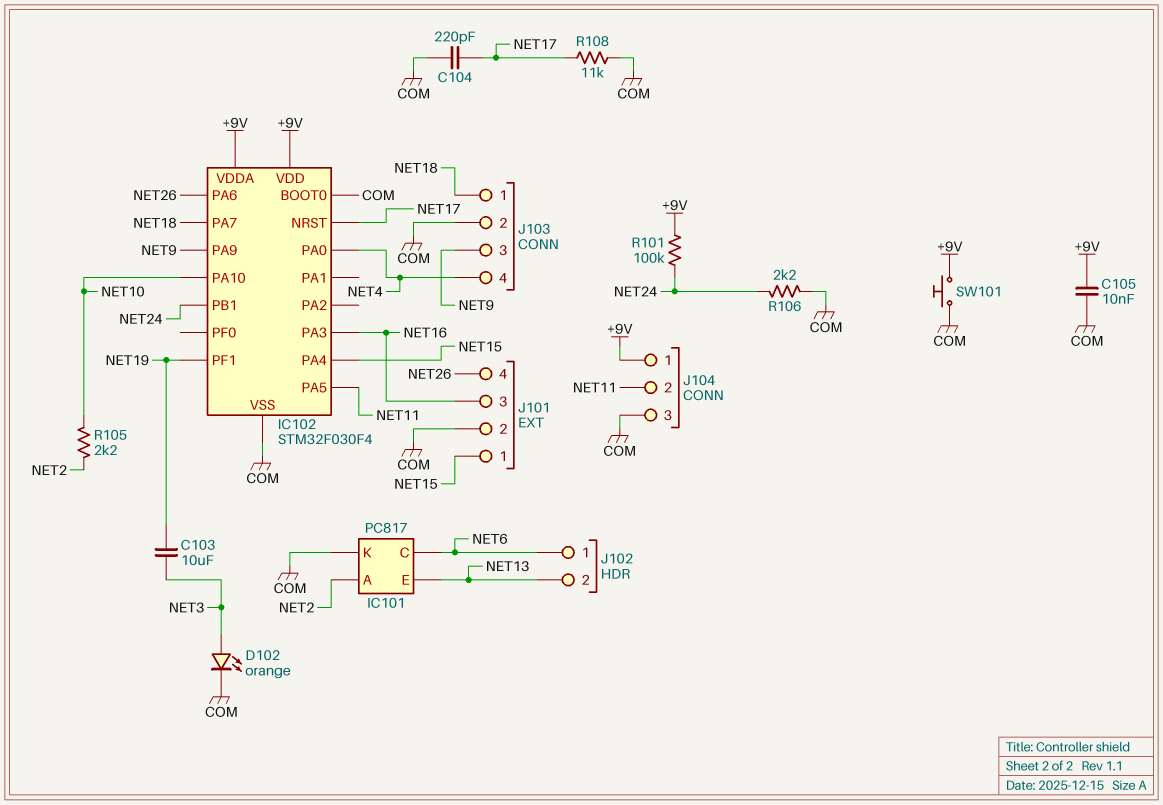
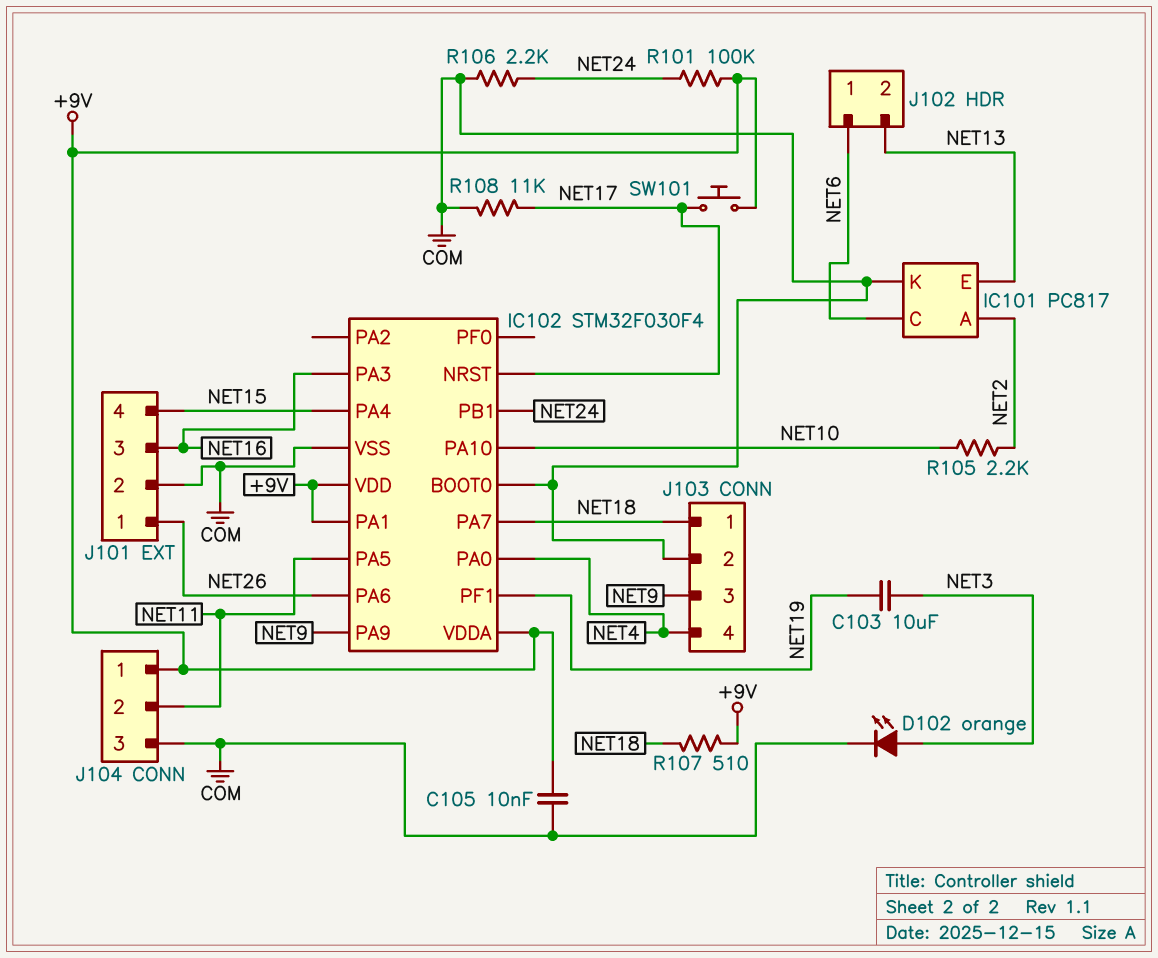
C104: 220pF (COM, NET17) -> none
IC102 pin PA1: none -> +9V
J101 pin 1: NET15 -> NET26
J101 pin 4: NET26 -> NET15
R107: none -> 510 (+9V, NET18)
SW101: button (+9V, COM) -> button (+9V, NET17)

